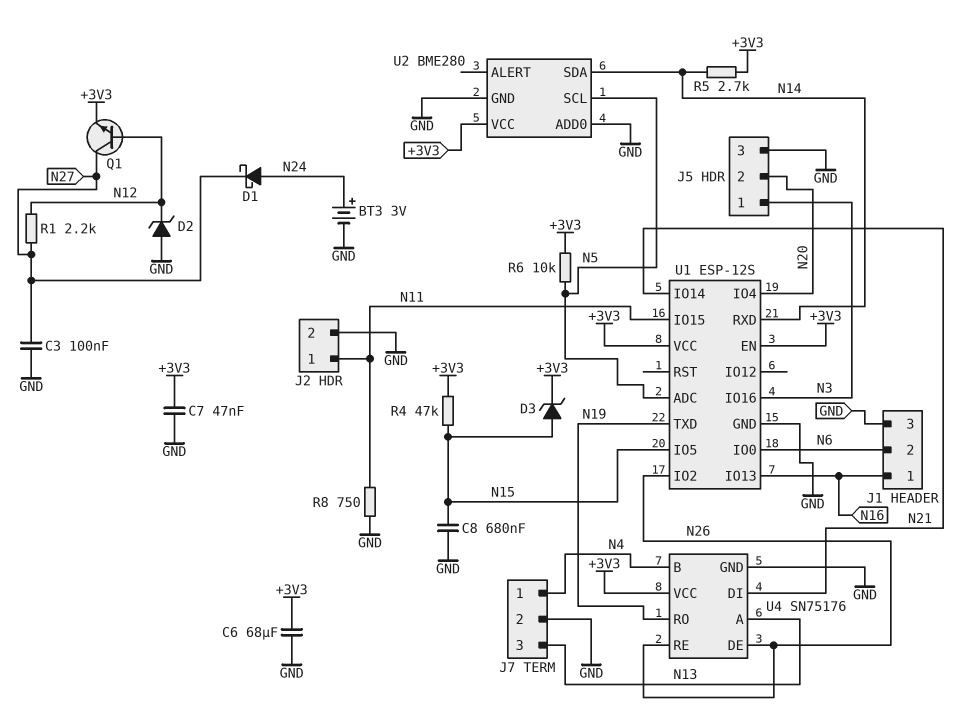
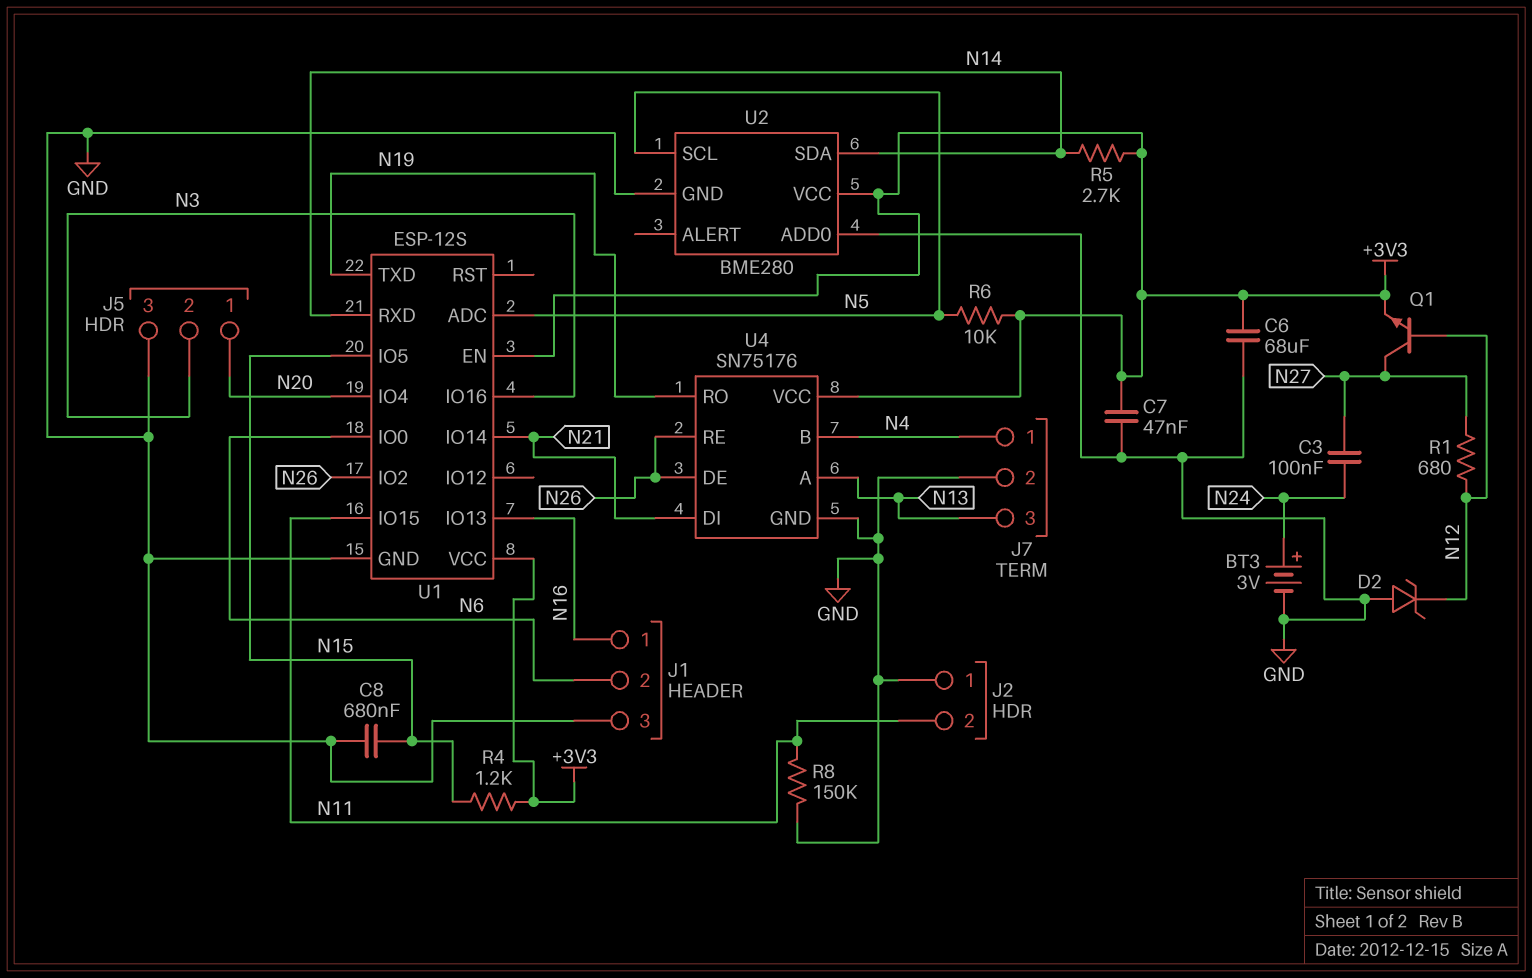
C3: 100nF (GND, N27) -> 100nF (N24, N27)
D1: schottky (A N24, K N27) -> none
D3: zener (A N15, K +3V3) -> none
J2 pin 1: N11 -> GND
J2 pin 2: GND -> N11
J5 pin 1: N3 -> N20
J5 pin 2: N20 -> N3
R1: 2.2k (N12, N27) -> 680 (N12, N27)
R4: 47k (+3V3, N15) -> 1.2k (+3V3, N15)
R8: 750 (GND, N11) -> 150k (GND, N11)

